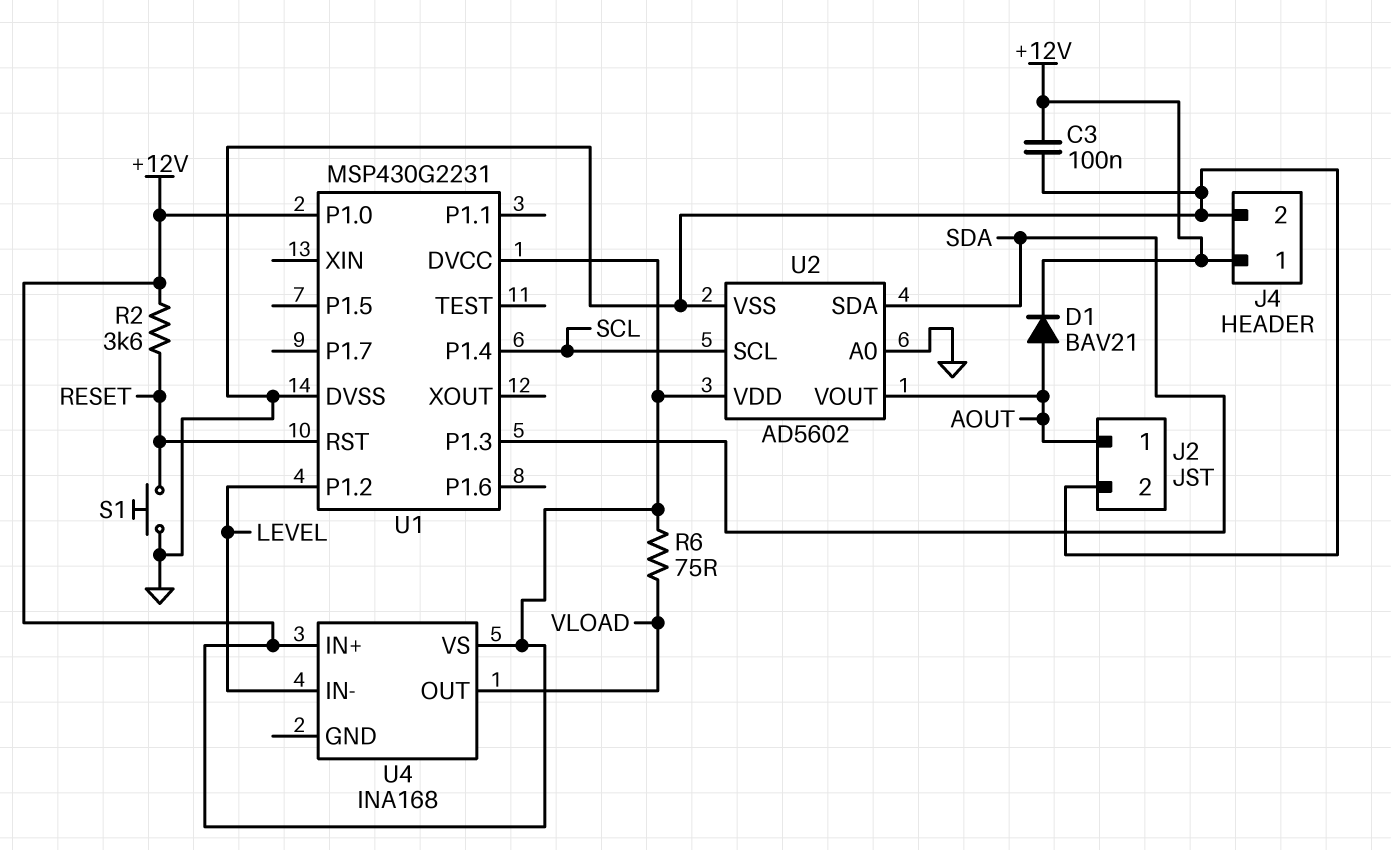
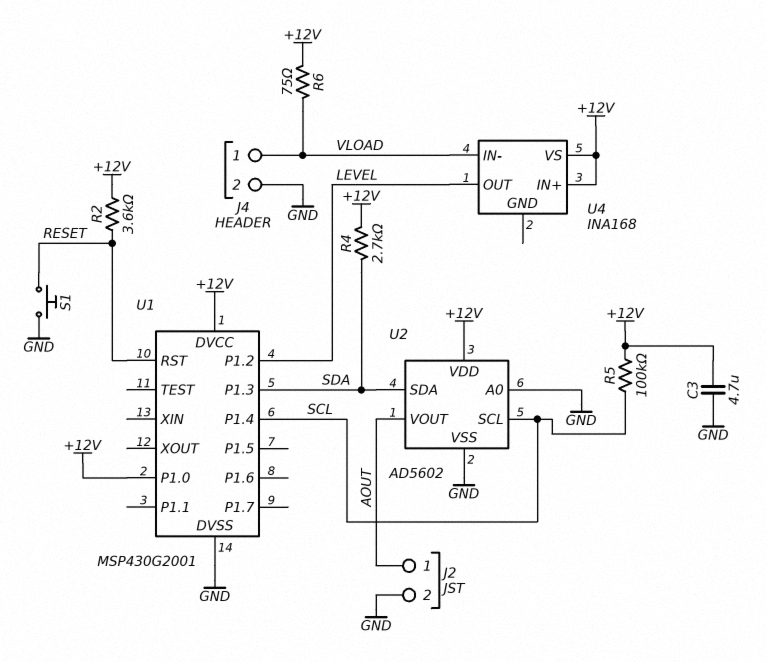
C3: 100nF (+12V, GND) -> 4.7uF (+12V, GND)
D1: diode BAV21 (A AOUT, K +12V) -> none
J4 pin 1: +12V -> VLOAD
R4: none -> 2.7k (+12V, SDA)
R5: none -> 100k (+12V, SCL)
U1: MSP430G2231 -> MSP430G2001
U4 pin IN-: LEVEL -> VLOAD
U4 pin OUT: VLOAD -> LEVEL

